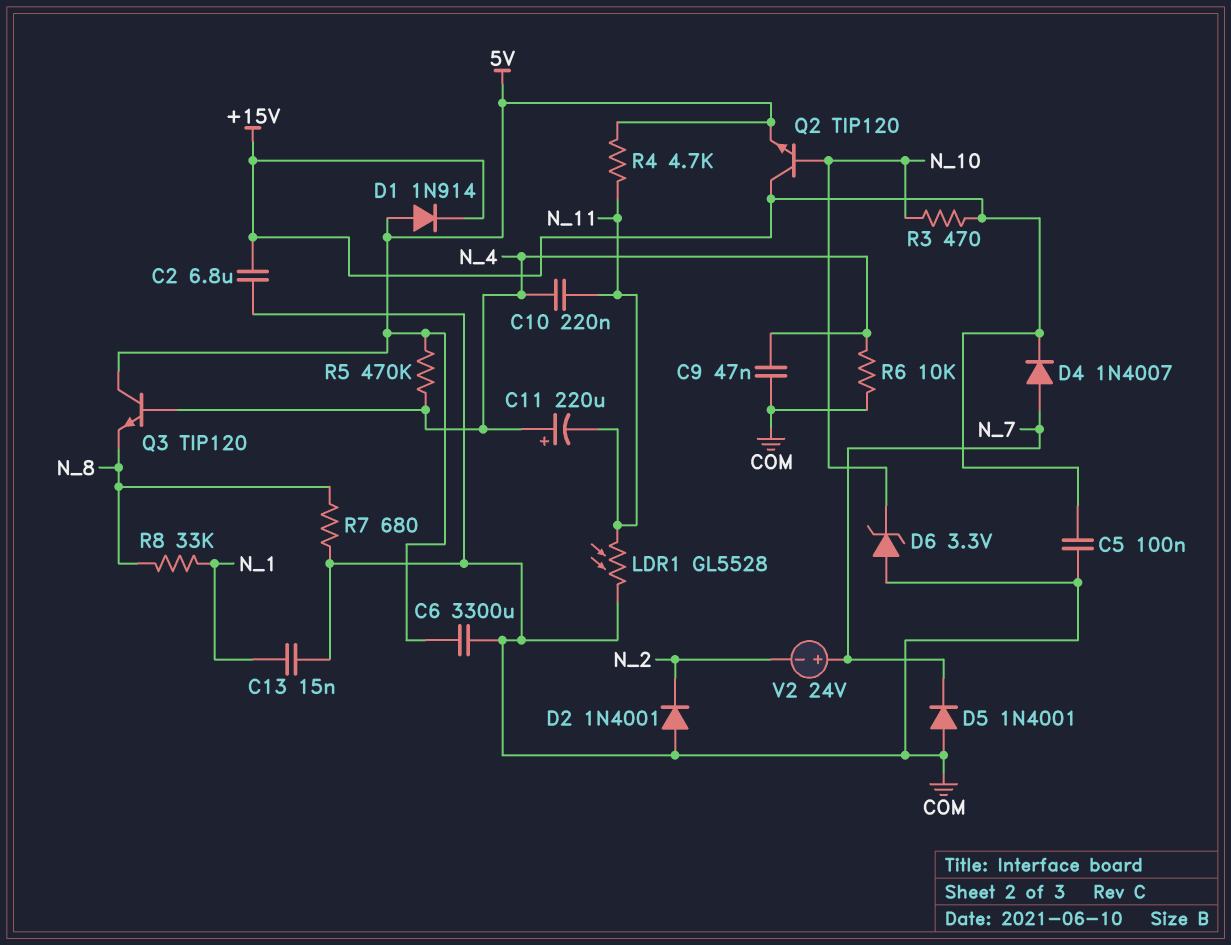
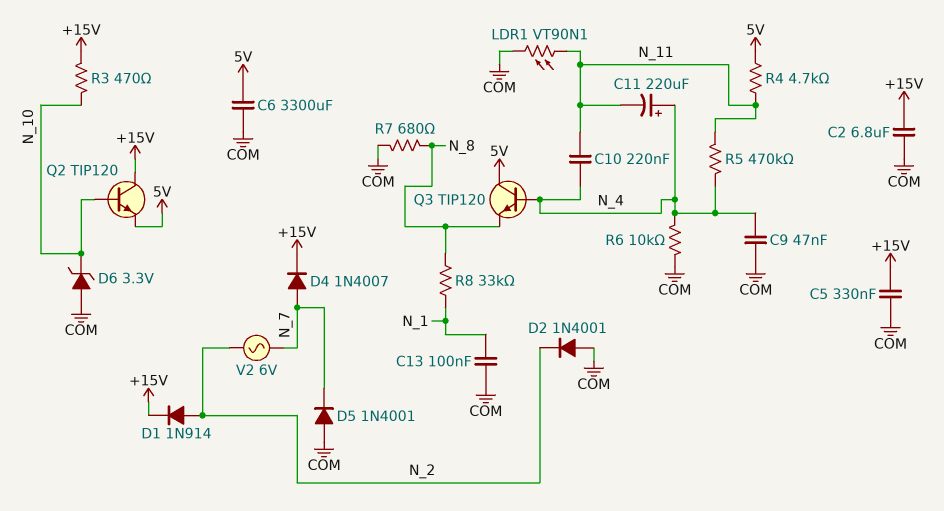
C5: 100nF (+15V, COM) -> 330nF (+15V, COM)
C13: 15nF (COM, N_1) -> 100nF (COM, N_1)
D1: diode 1N914 (A 5V, K +15V) -> diode 1N914 (A N_2, K +15V)
LDR1: GL5528 (COM, N_11) -> VT90N1 (COM, N_11)
R5: 470k (5V, N_4) -> 470k (N_4, N_11)
V2: 24V (plus N_7, minus N_2) -> AC 6V (N_2, N_7)

